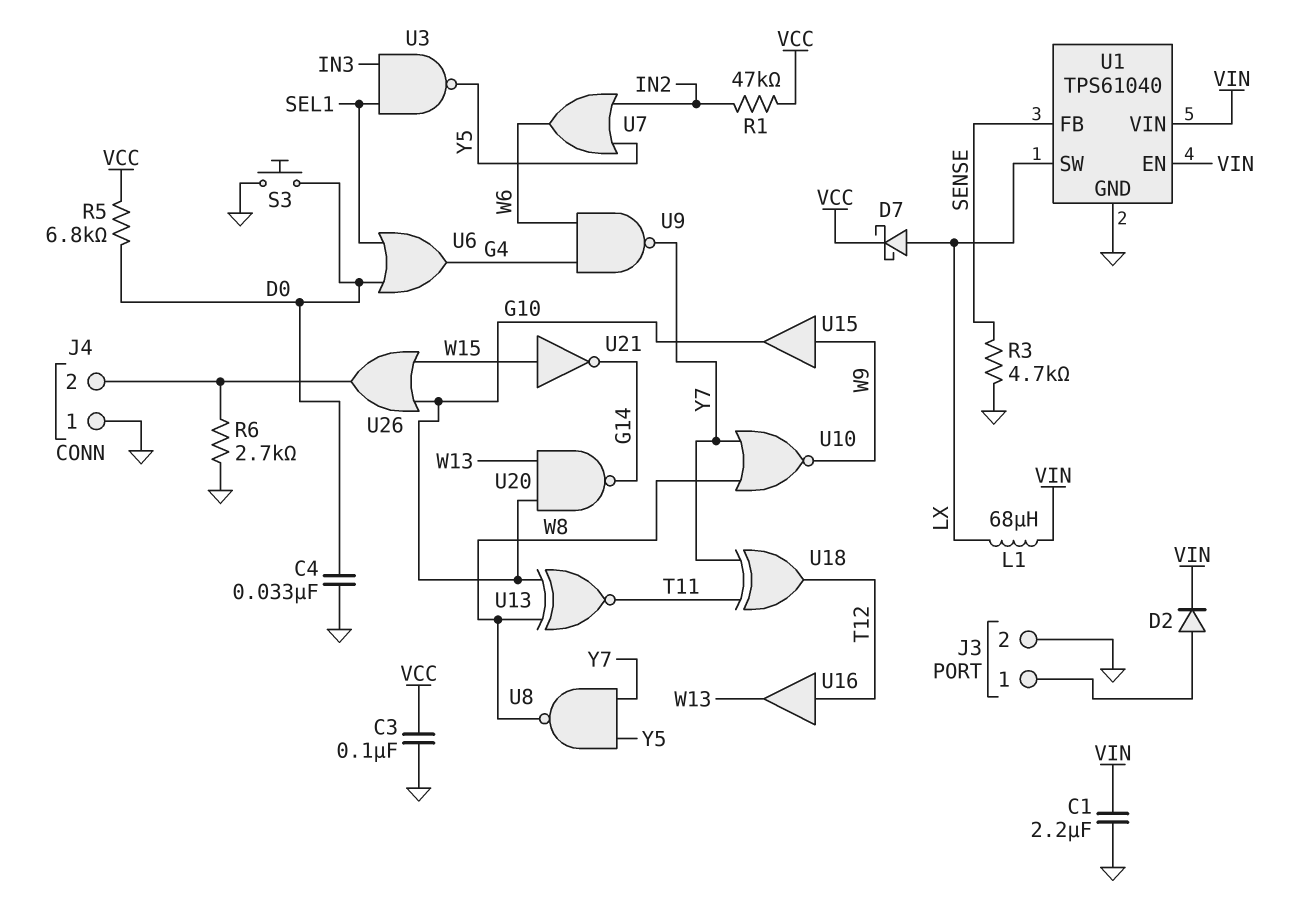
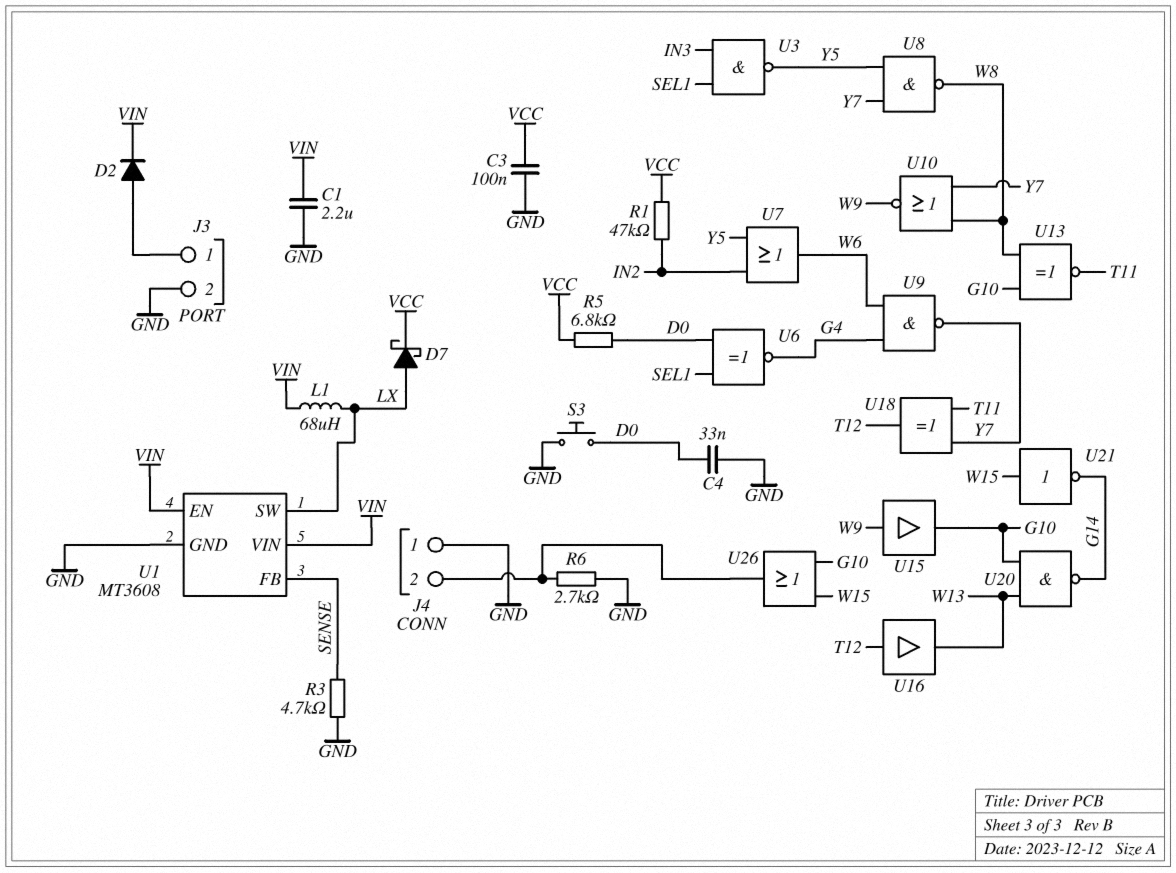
U1: TPS61040 -> MT3608
U6: OR (in D0, in SEL1, out G4) -> XNOR (in D0, in SEL1, out G4)

